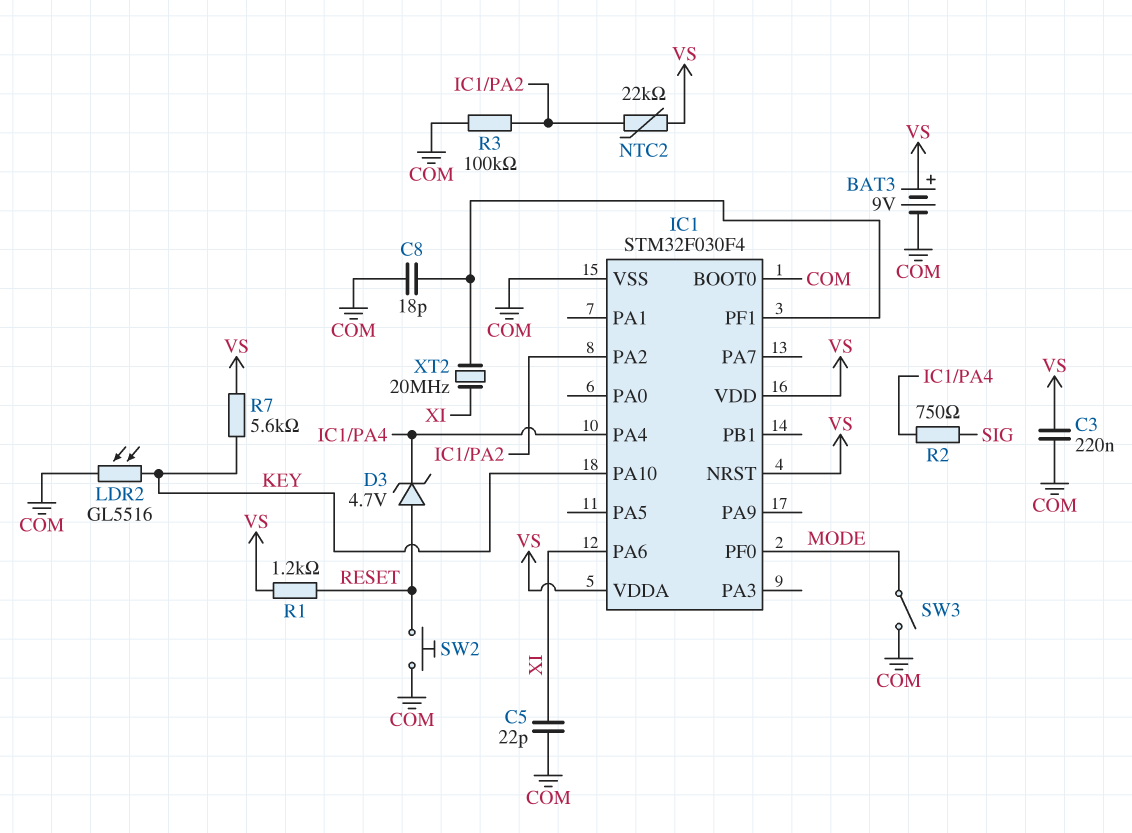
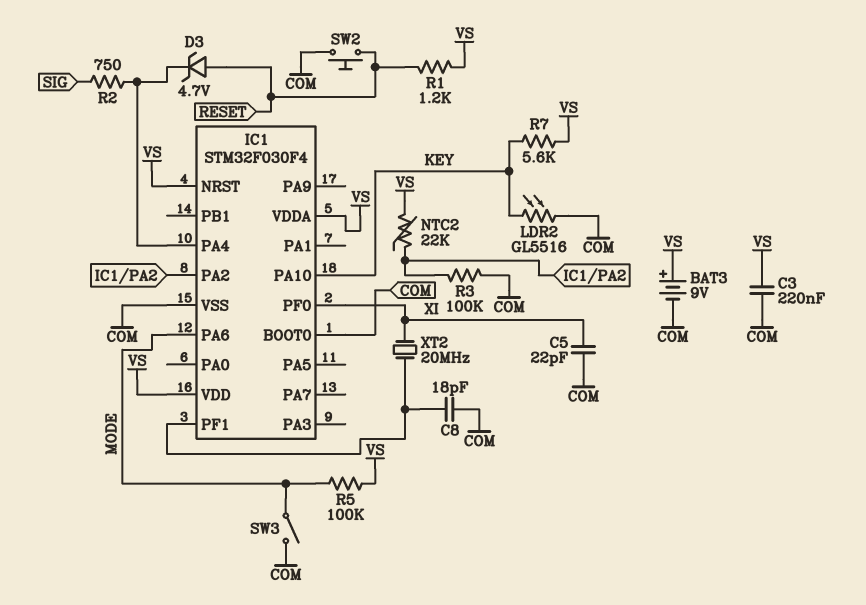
IC1 pin PA6: XI -> MODE
IC1 pin PF0: MODE -> XI
R5: none -> 100k (MODE, VS)

